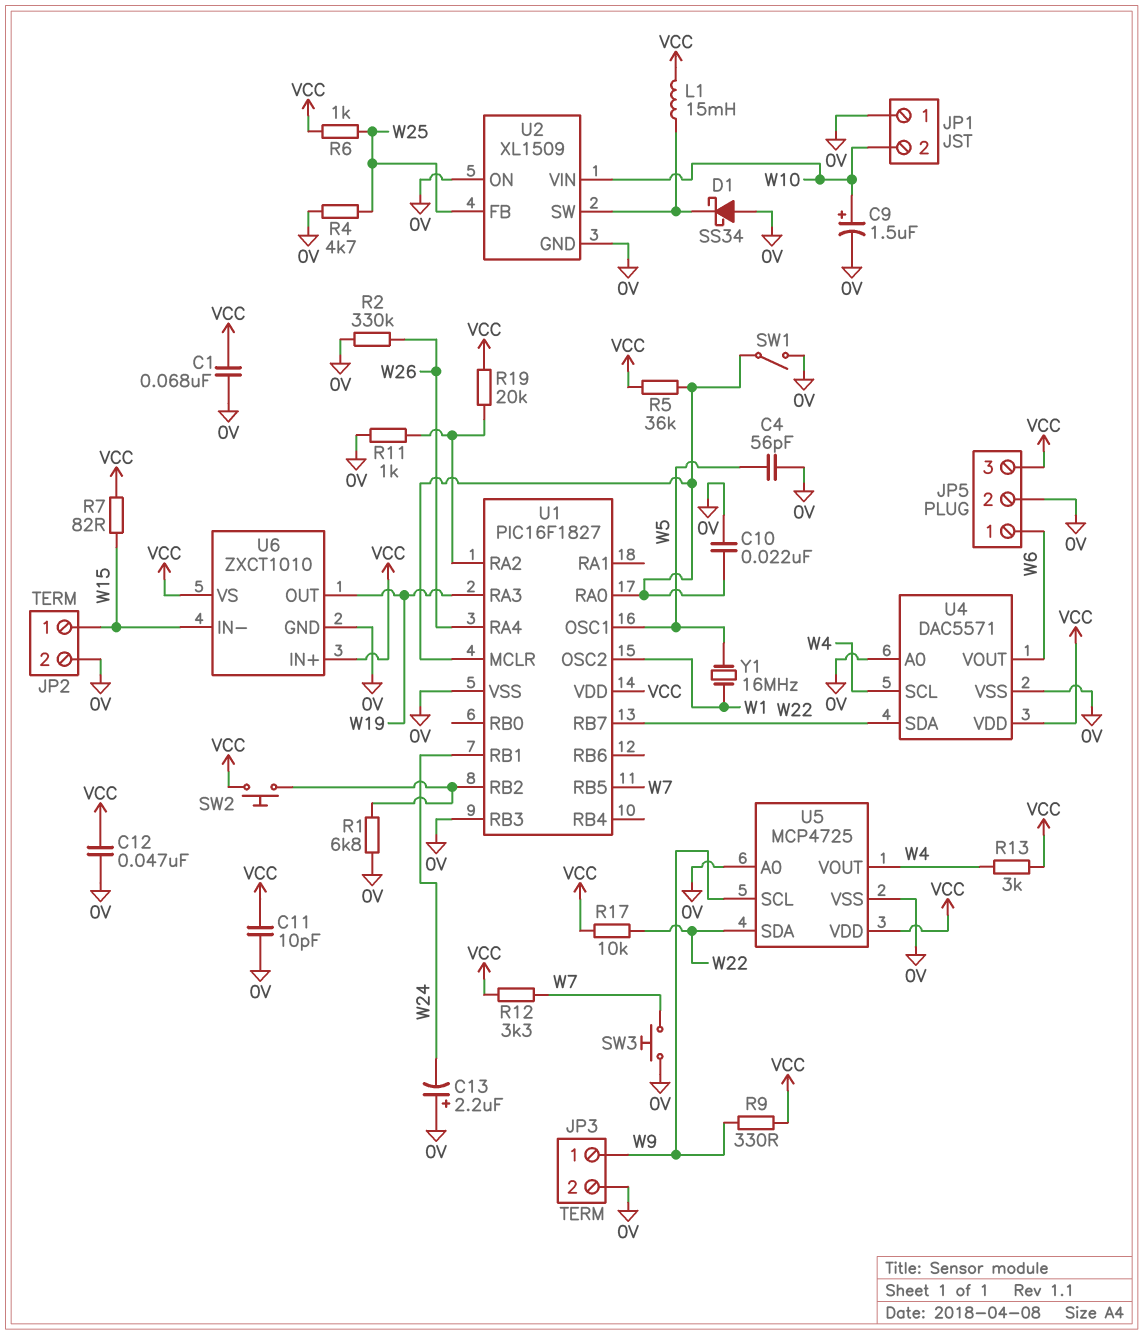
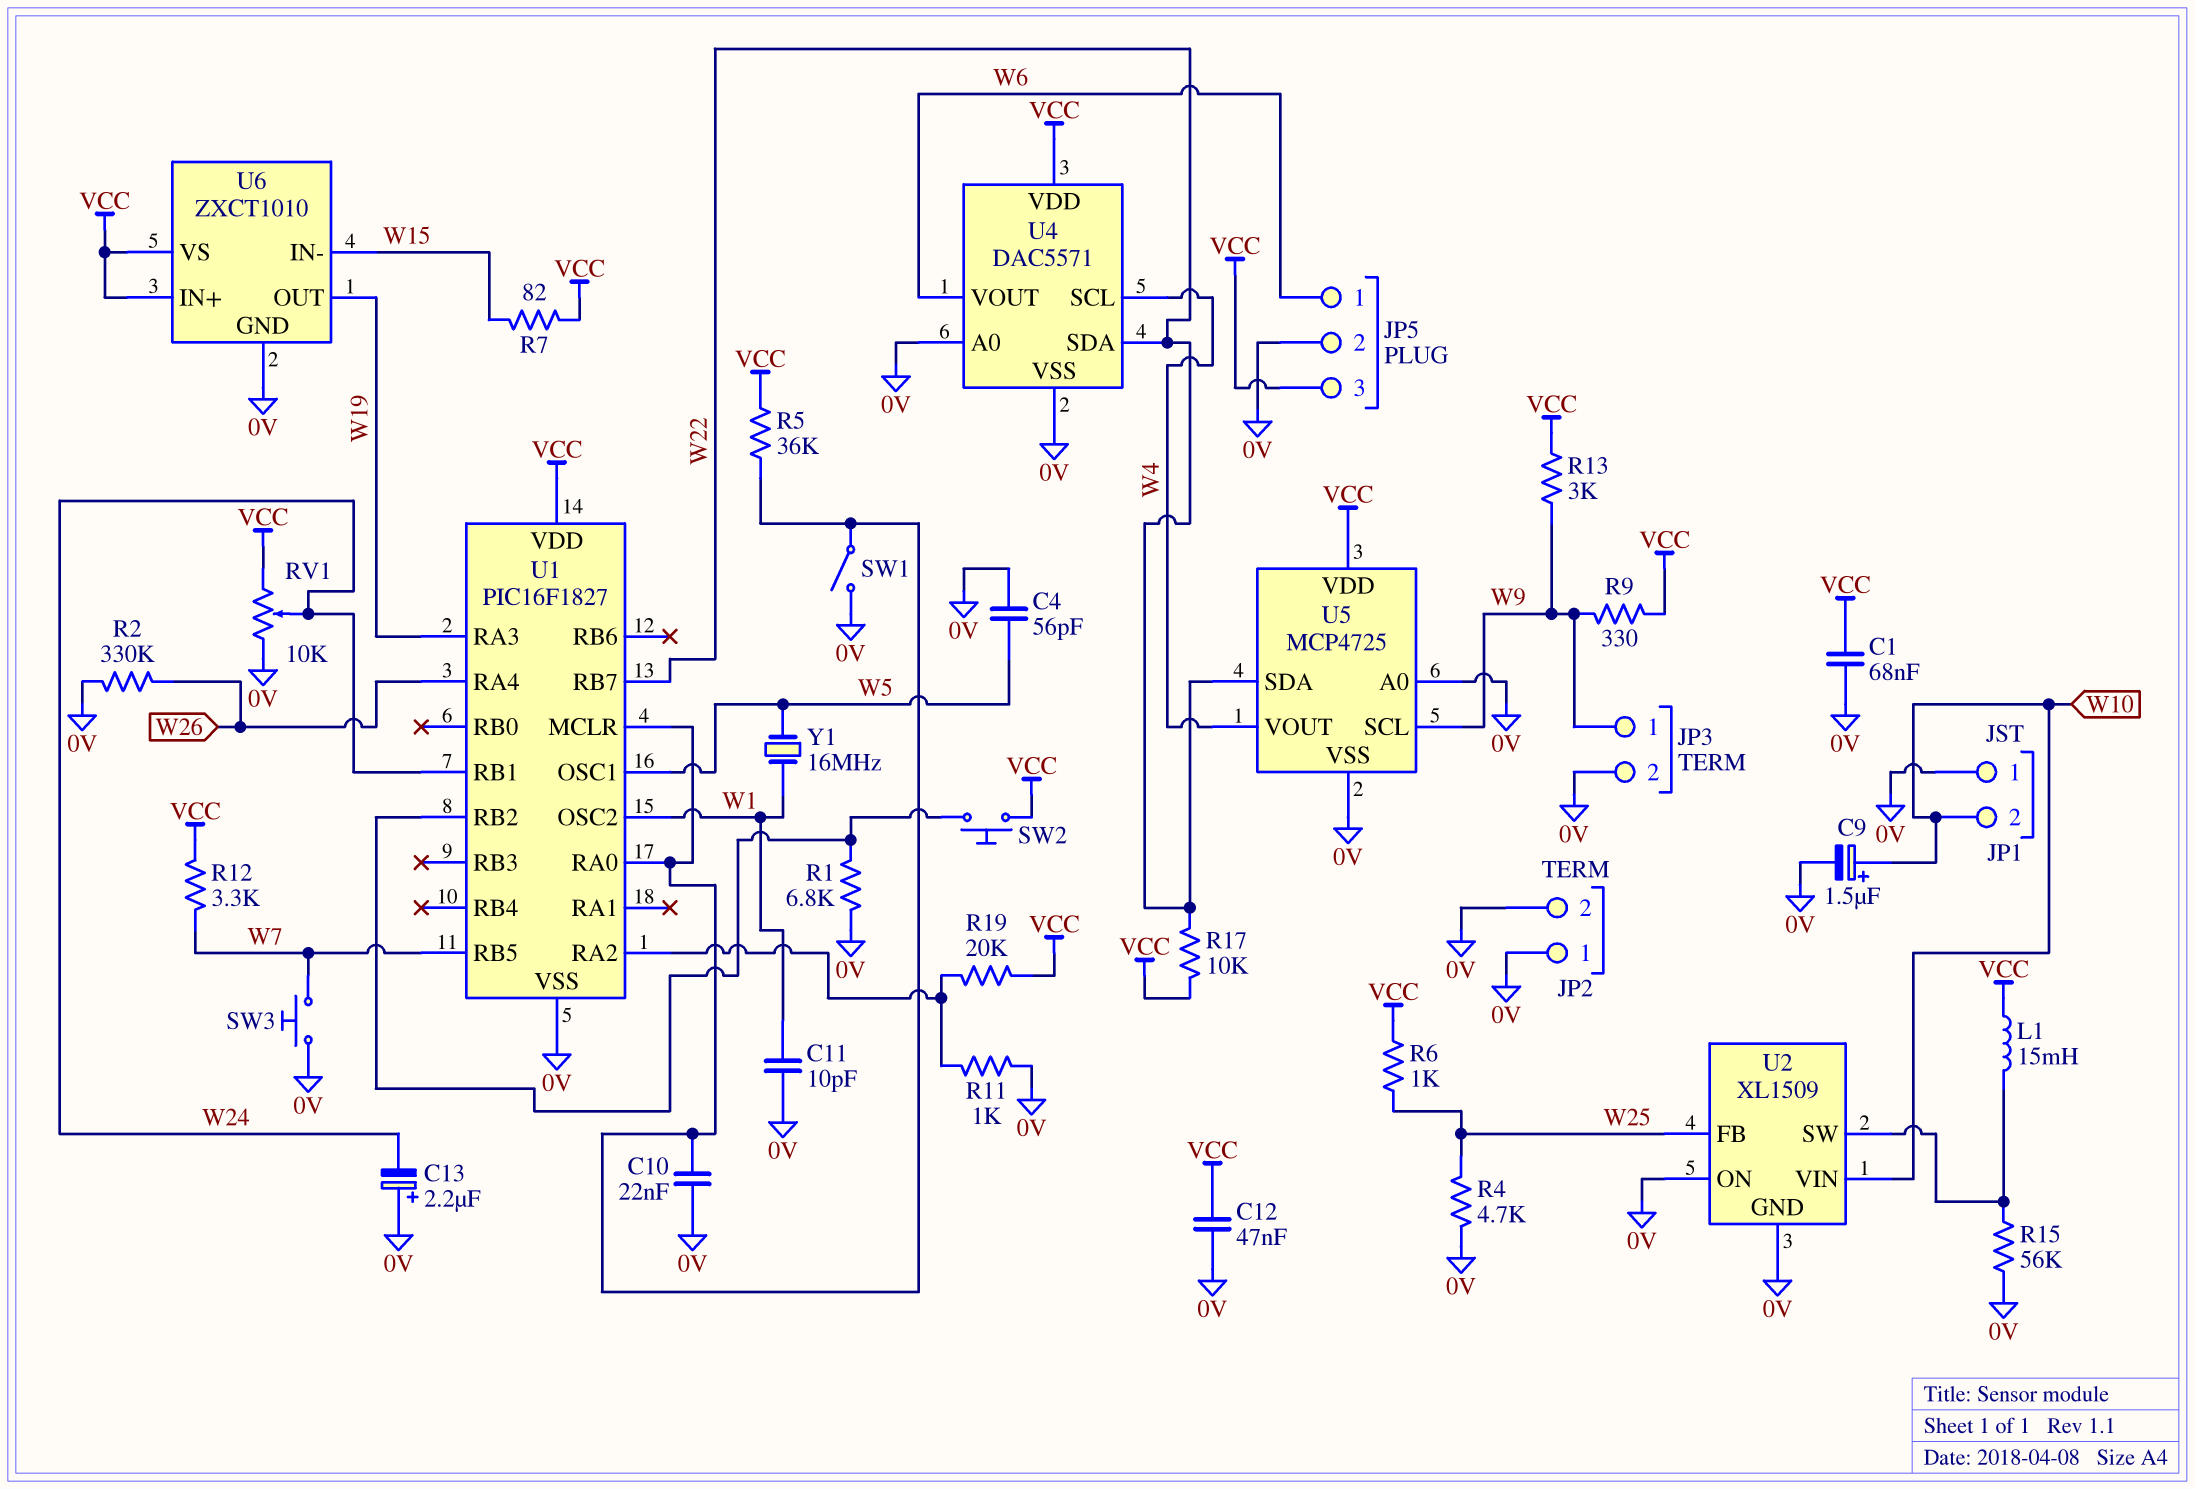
C11: 10pF (0V, VCC) -> 10pF (0V, W1)
D1: schottky SS34 (A 0V, K U2/SW) -> none
JP2 pin 1: W15 -> 0V
R13: 3k (VCC, W4) -> 3k (VCC, W9)
R15: none -> 56k (0V, U2/SW)
RV1: none -> 10k (0V, VCC, wiper W24)
U1 pin RB3: 0V -> none

